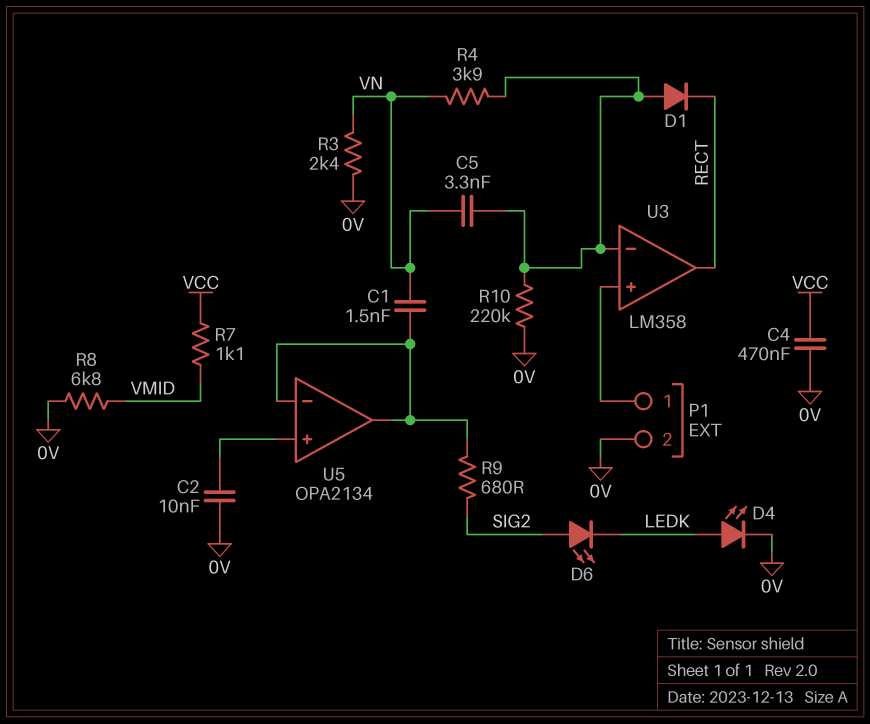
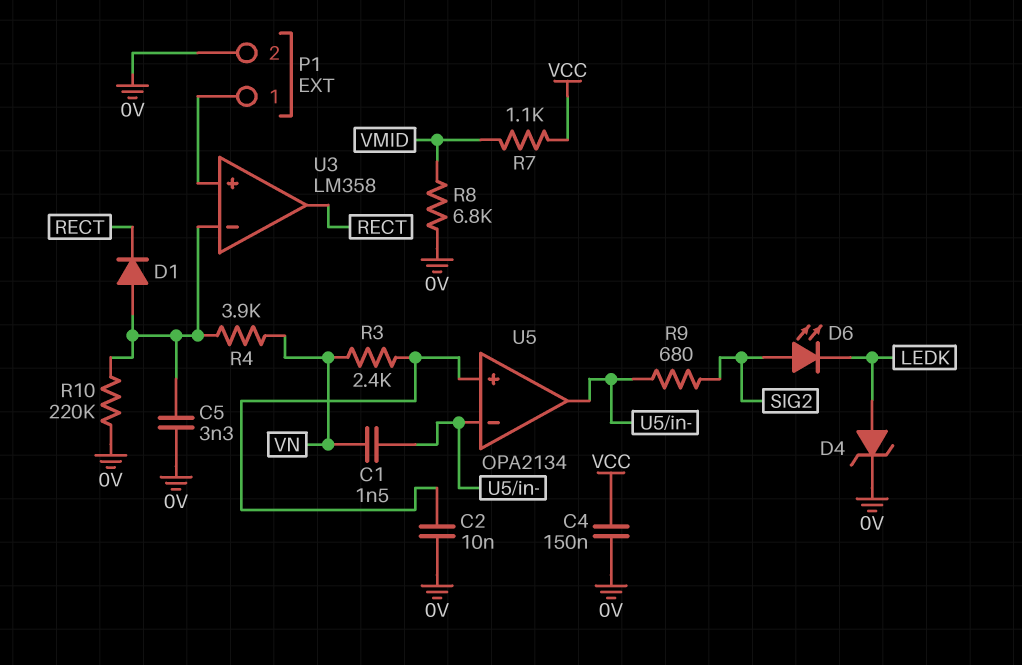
C4: 470nF (0V, VCC) -> 150nF (0V, VCC)
C5: 3.3nF (U3/in-, VN) -> 3.3nF (0V, U3/in-)
D4: LED (A LEDK, K 0V) -> zener (A LEDK, K 0V)
R3: 2.4k (0V, VN) -> 2.4k (U5/in+, VN)

